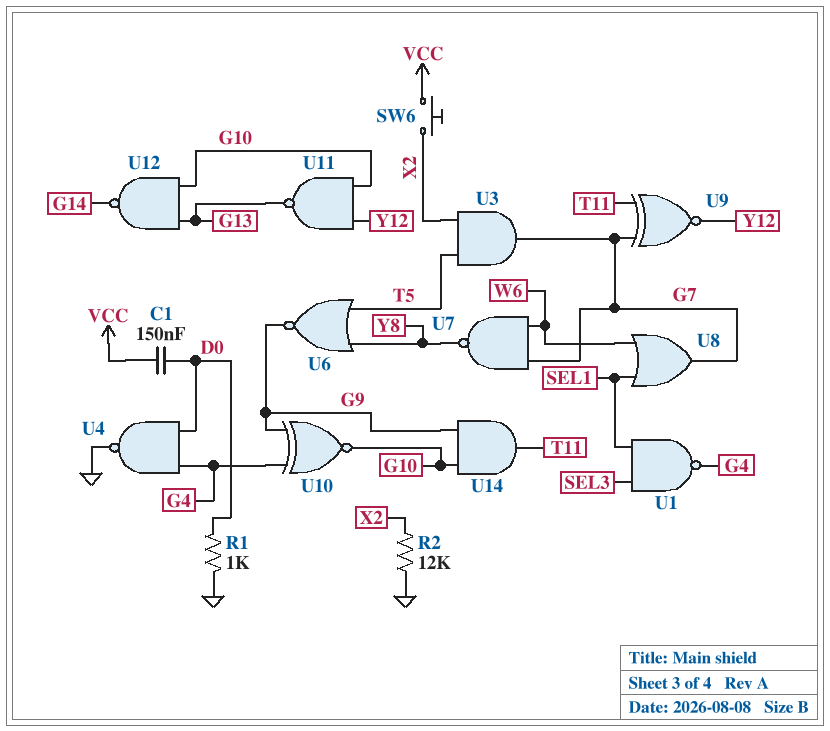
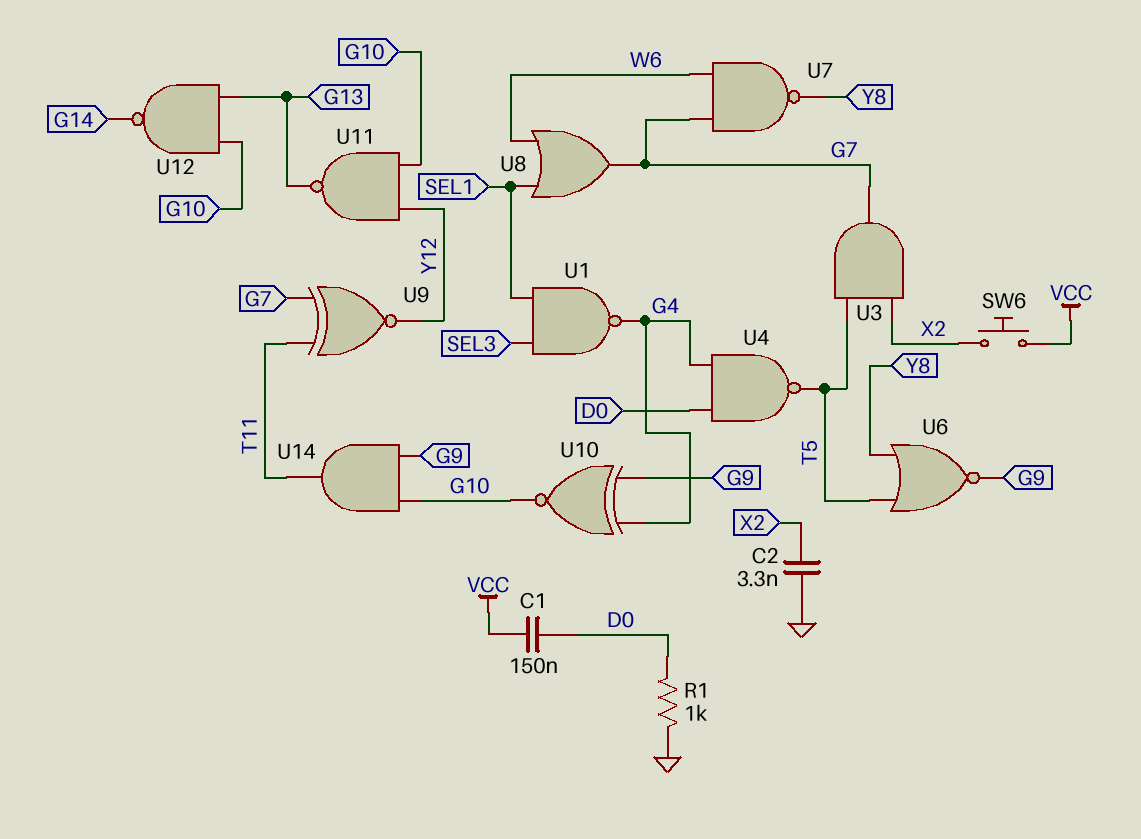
C2: none -> 3.3nF (GND, X2)
R2: 12k (GND, X2) -> none
U4: NAND (in D0, in G4, out GND) -> NAND (in D0, in G4, out T5)

